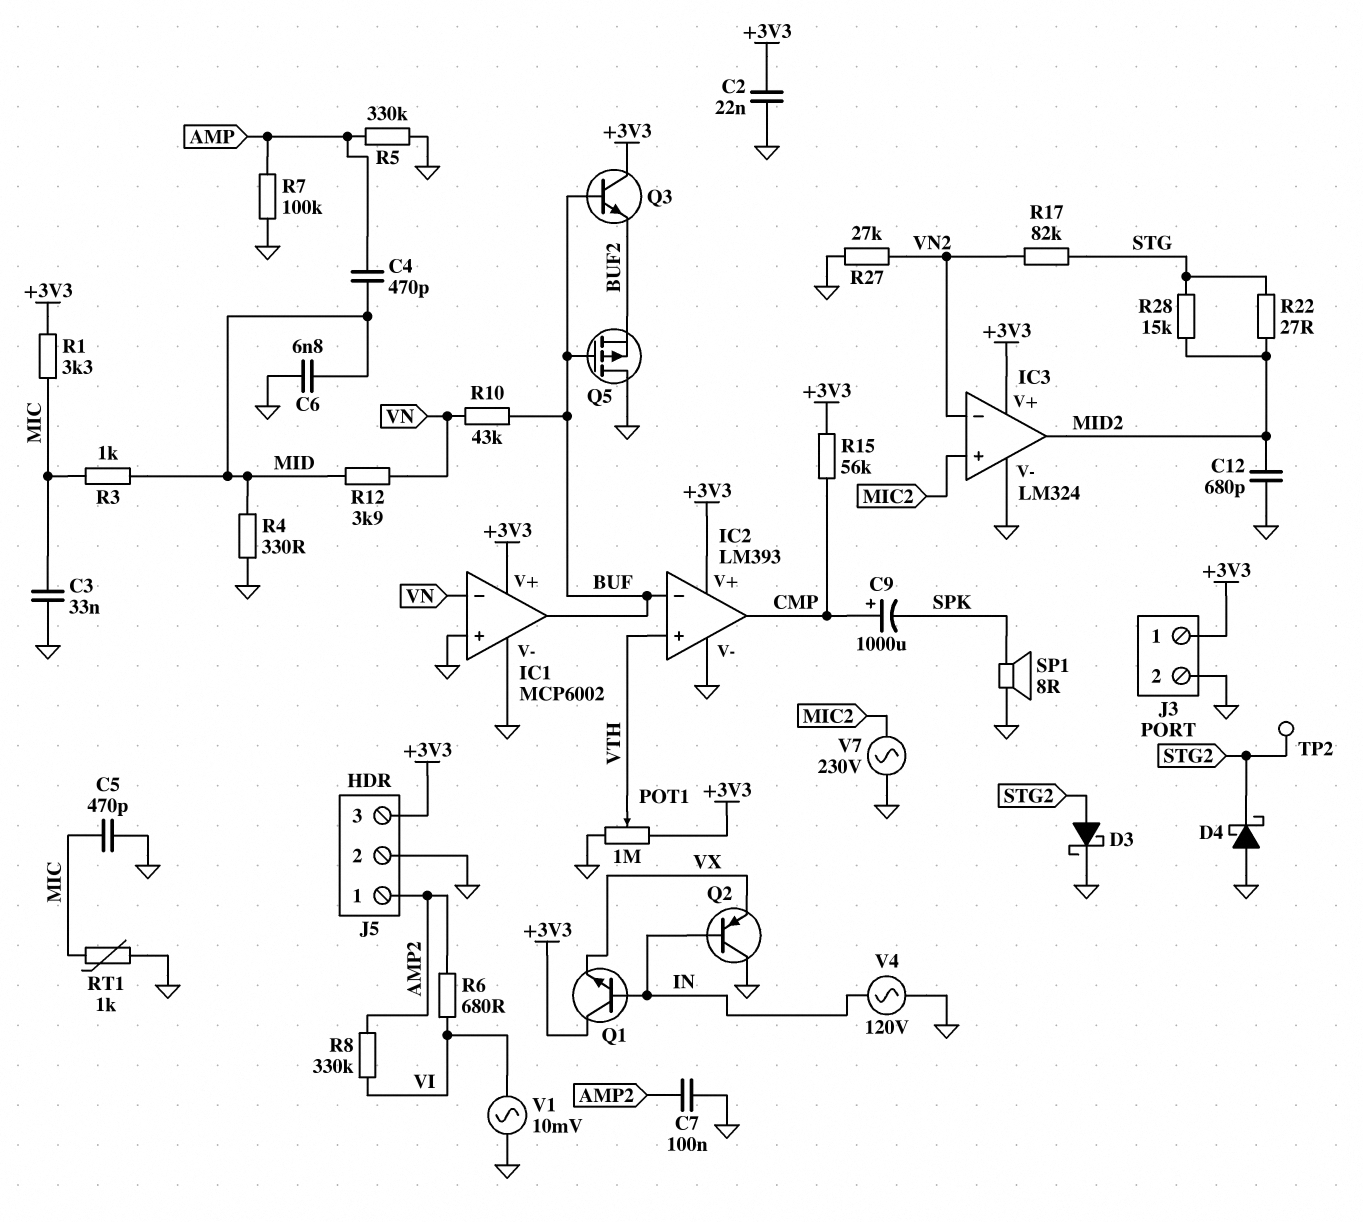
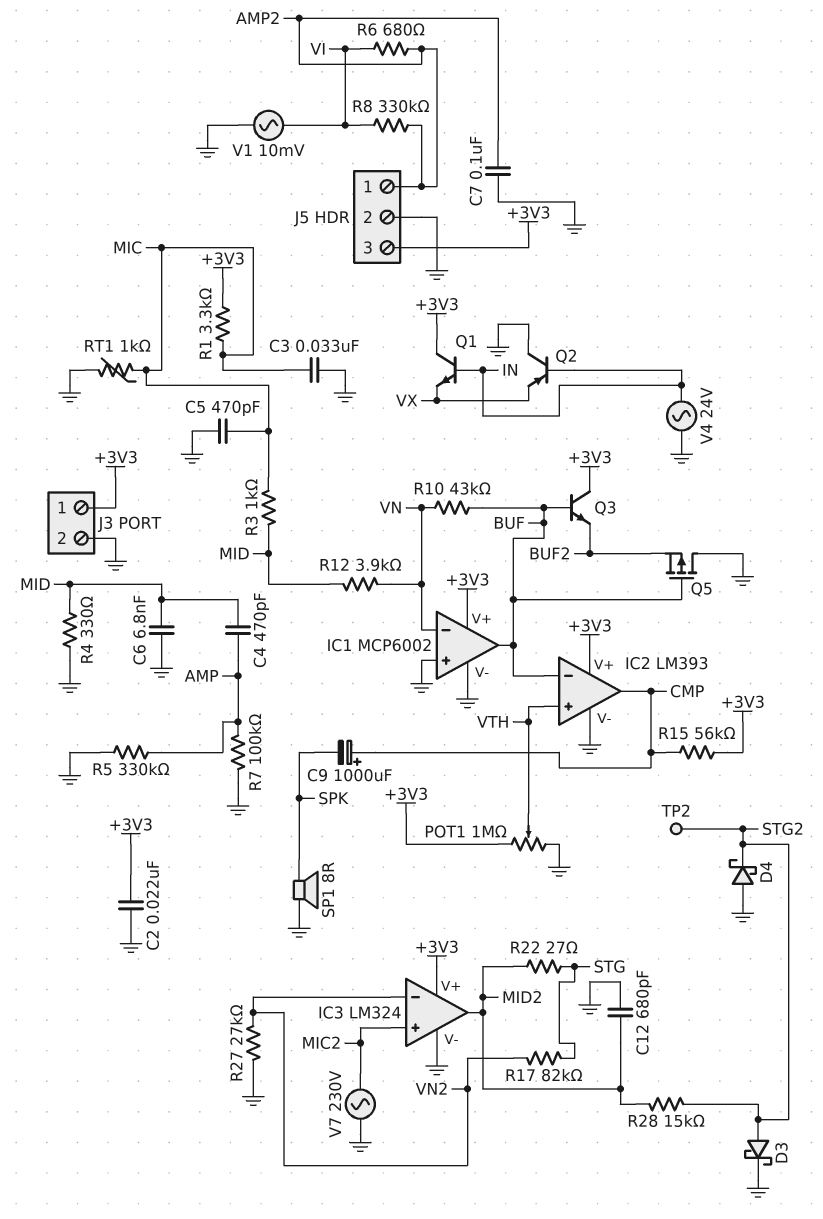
R28: 15k (MID2, STG) -> 15k (MID2, STG2)
V4: AC 120V (GND, IN) -> AC 24V (GND, IN)

